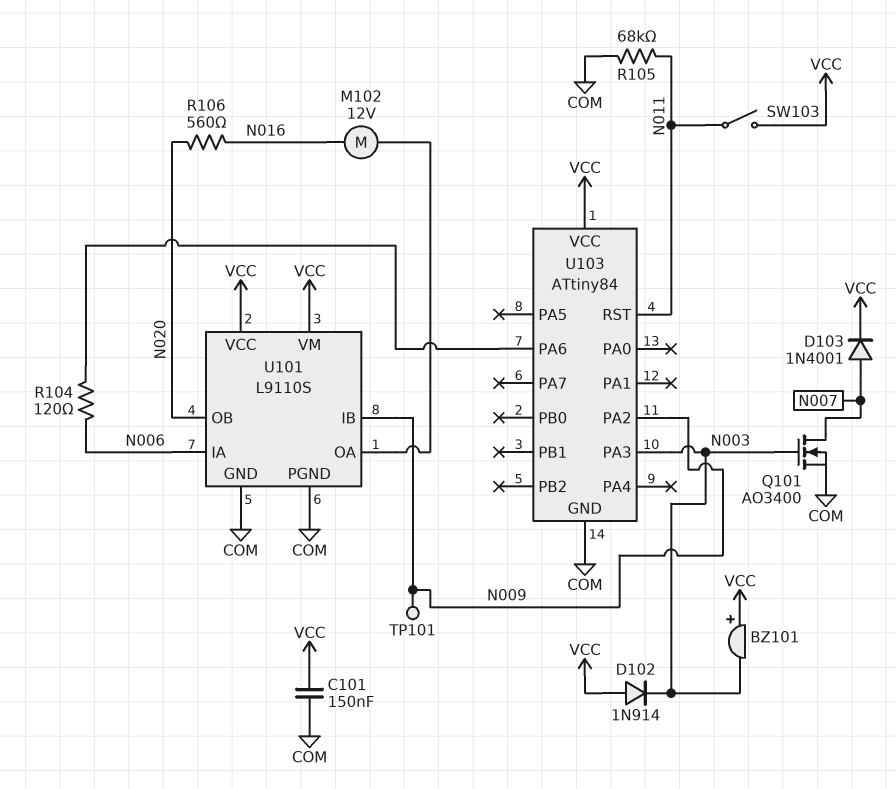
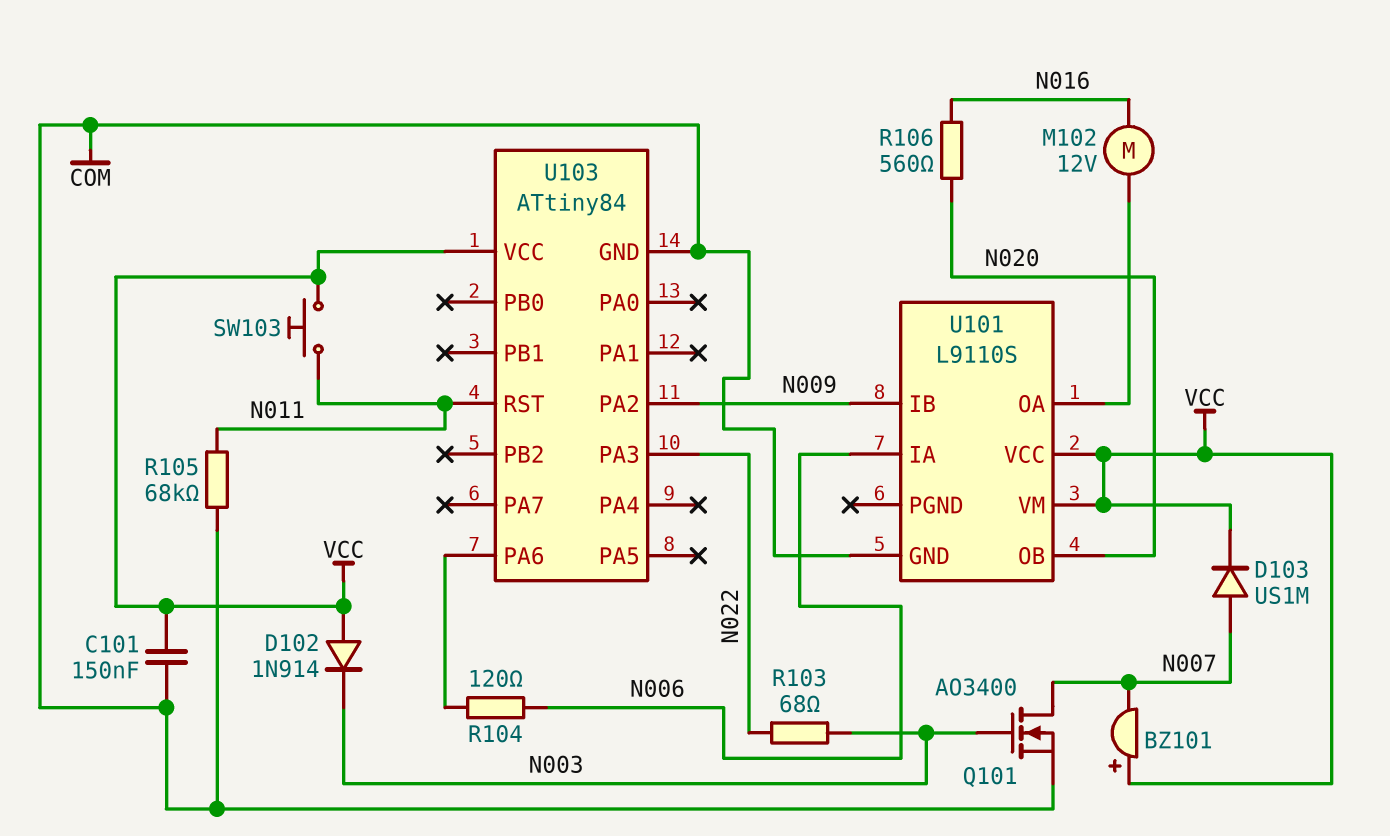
BZ101: buzzer (plus VCC, minus N003) -> buzzer (plus VCC, minus N007)
D103: diode 1N4001 (A N007, K VCC) -> diode US1M (A N007, K VCC)
R103: none -> 68 (N003, N022)
SW103: switch (N011, VCC) -> button (N011, VCC)
TP101: test point (N009) -> none
U101 pin PGND: COM -> none
U103 pin PA3: N003 -> N022

